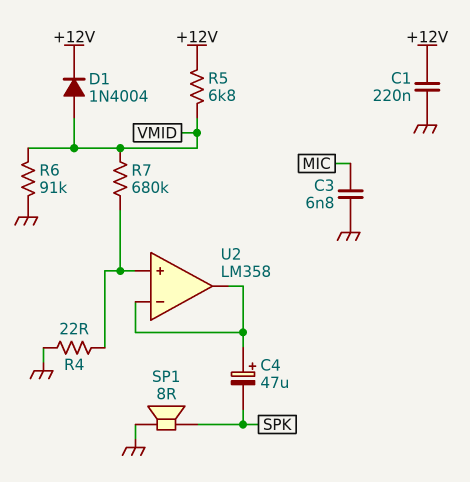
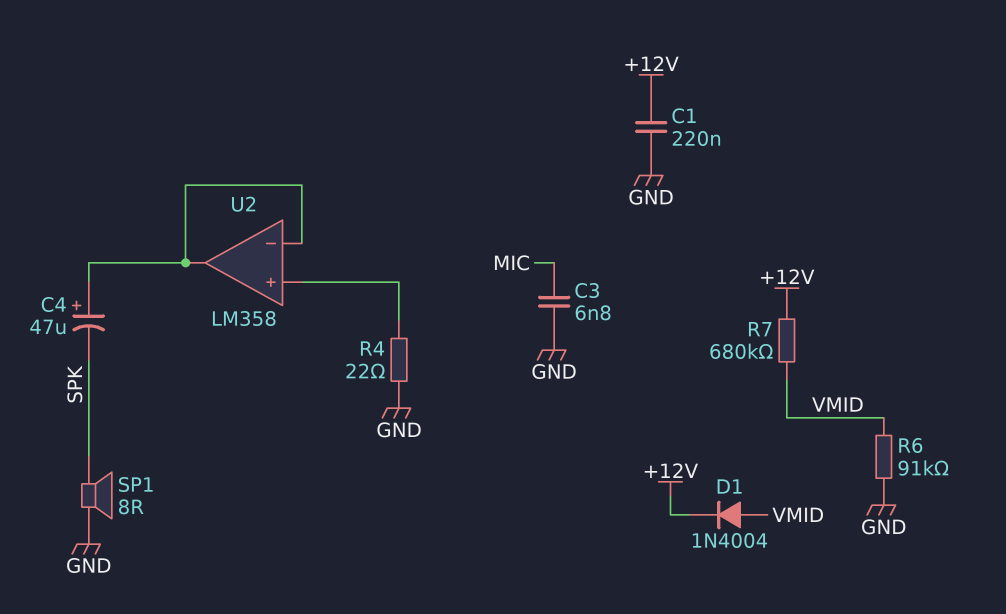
R5: 6.8k (+12V, VMID) -> none
R7: 680k (U2/in+, VMID) -> 680k (+12V, VMID)

